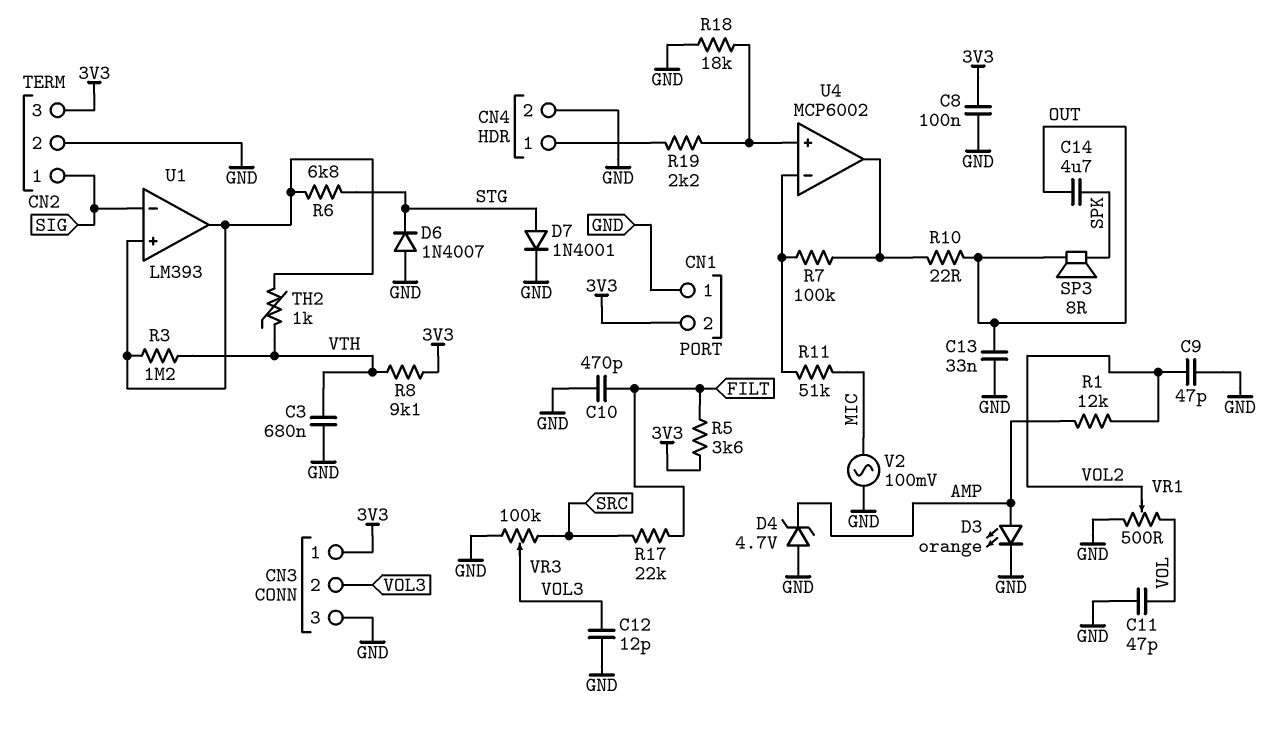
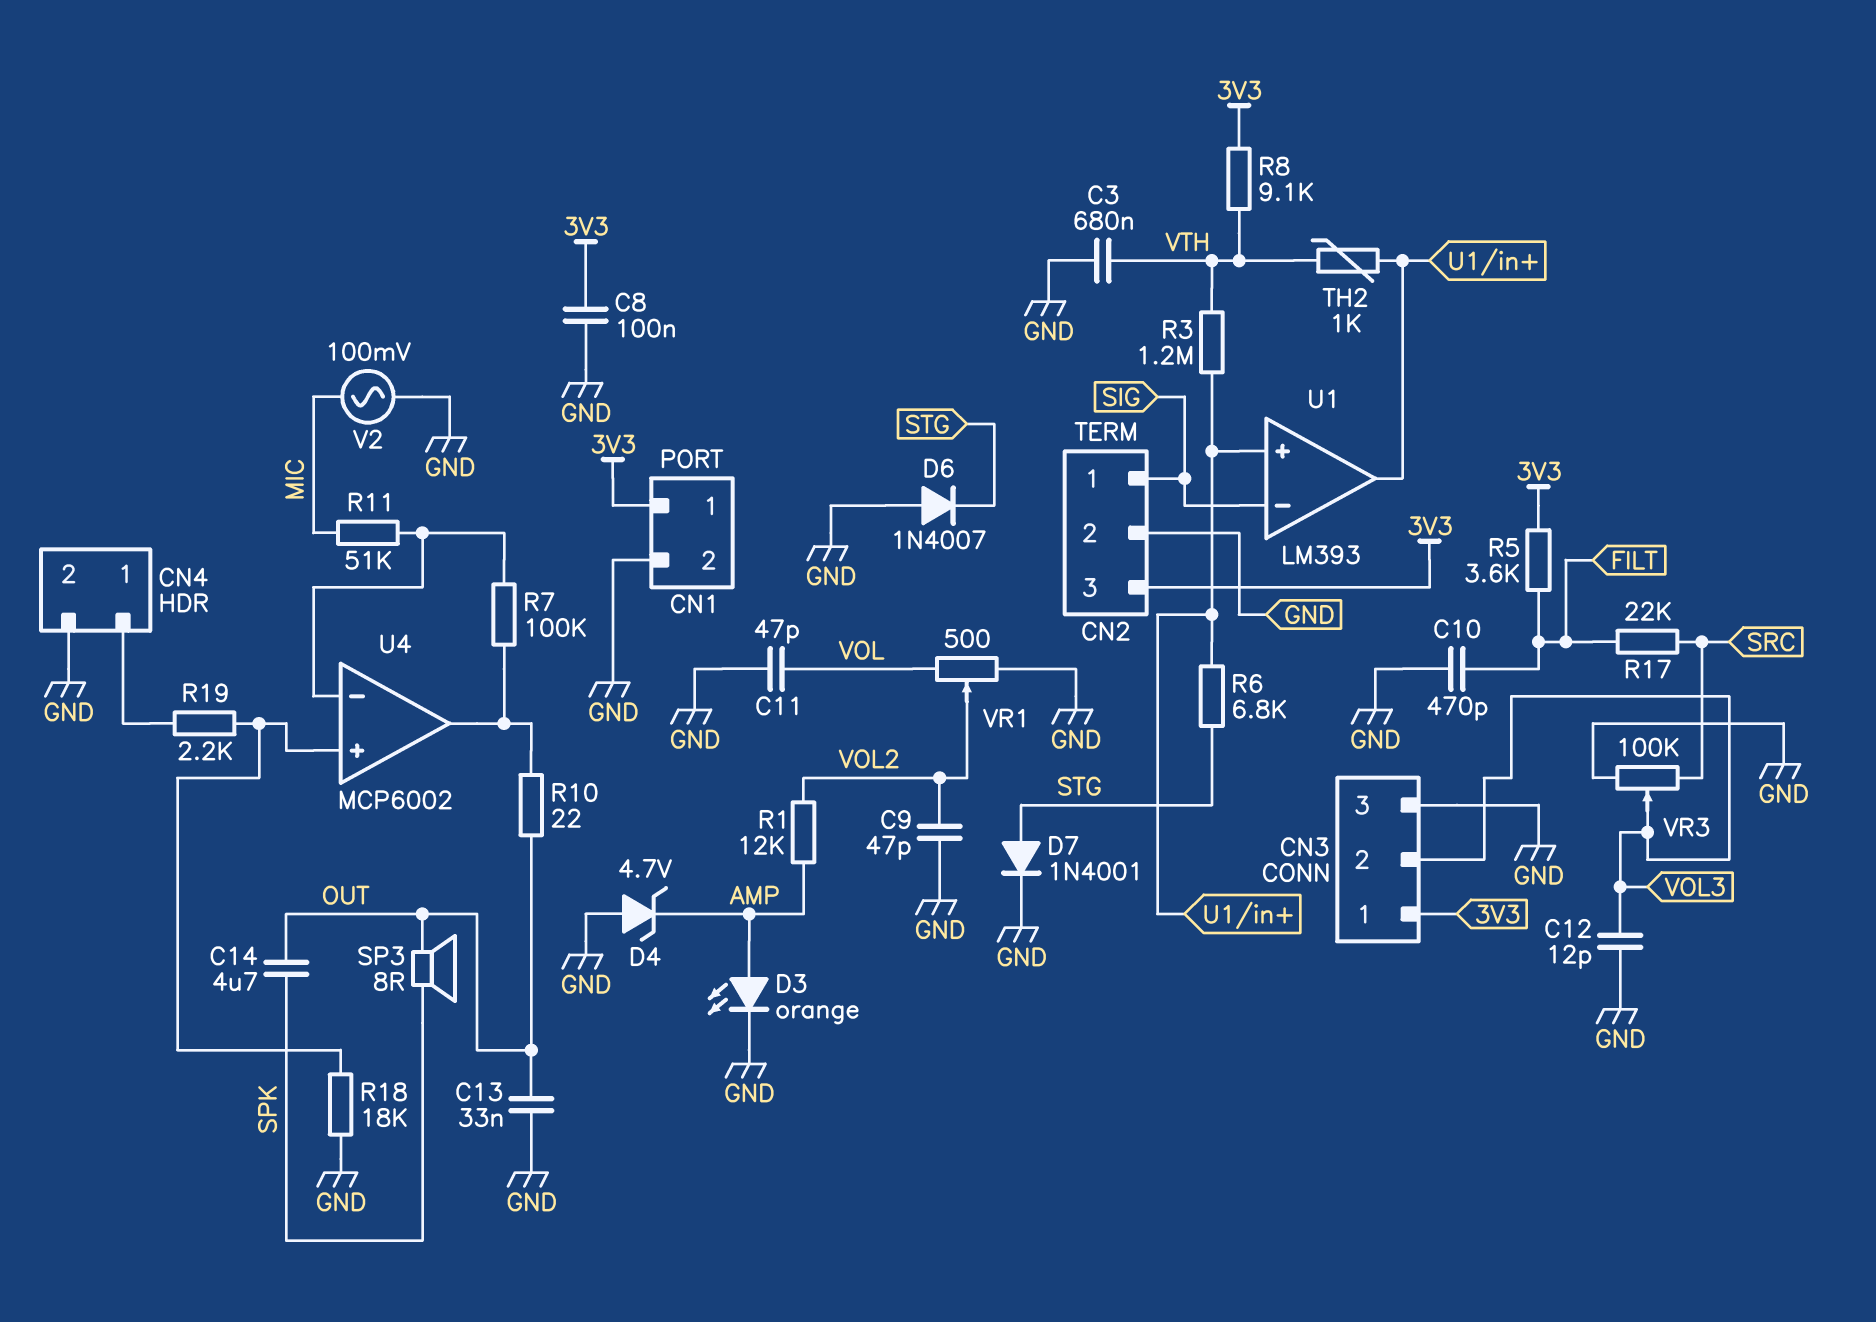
CN1 pin 1: GND -> 3V3
CN1 pin 2: 3V3 -> GND

